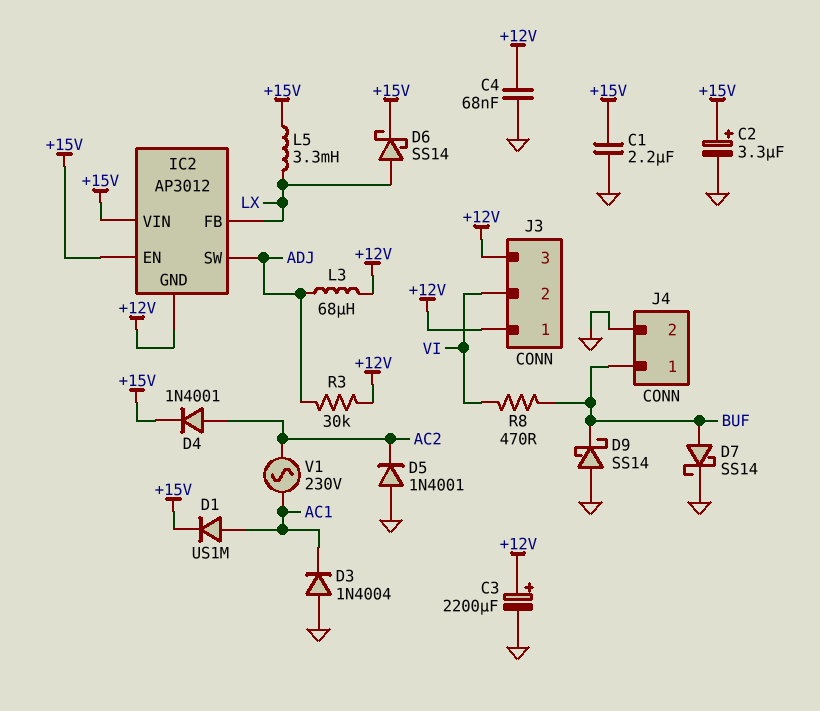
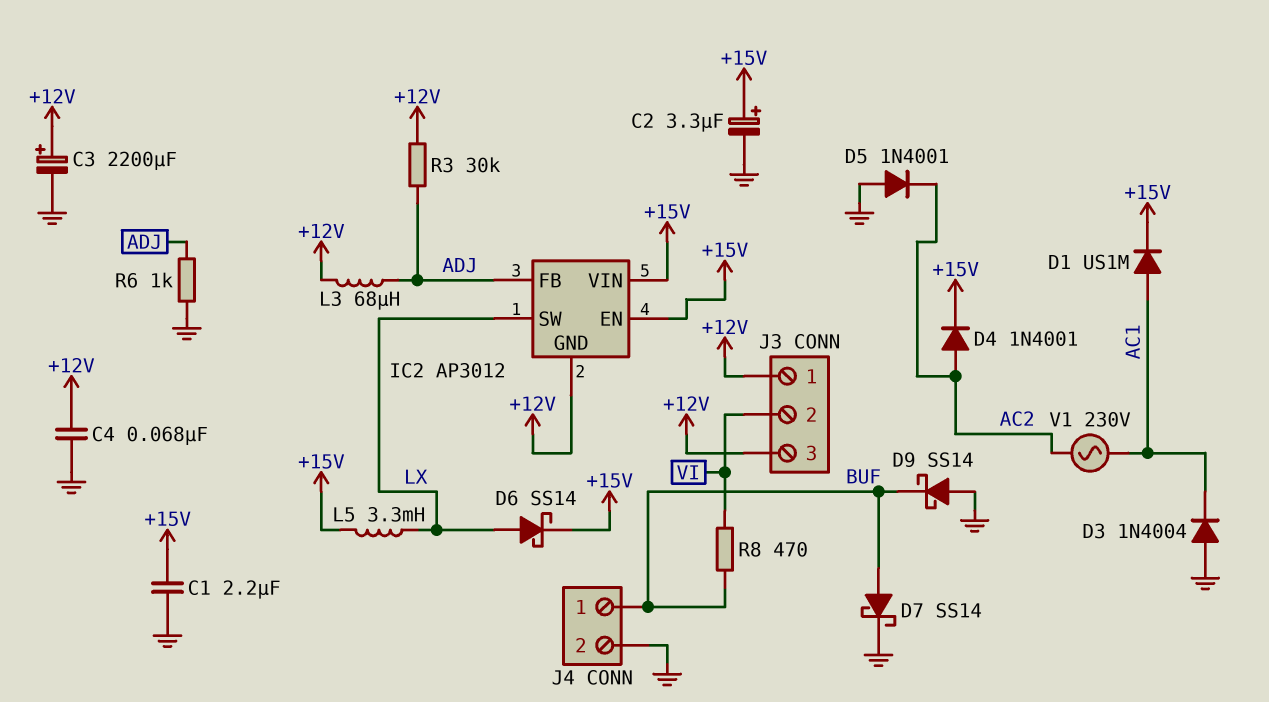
IC2 pin FB: LX -> ADJ
IC2 pin SW: ADJ -> LX
R6: none -> 1k (ADJ, GND)

